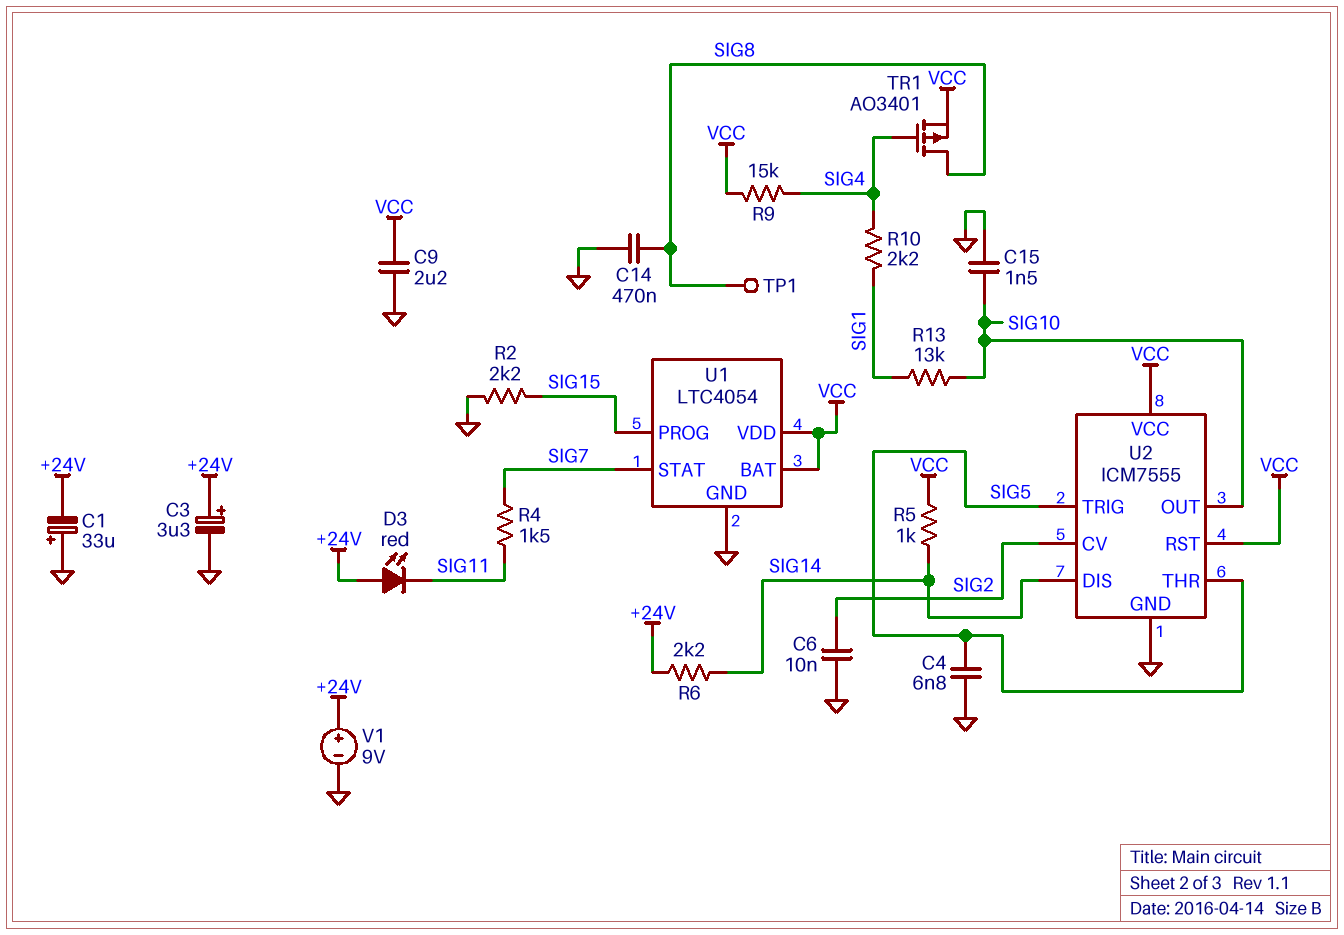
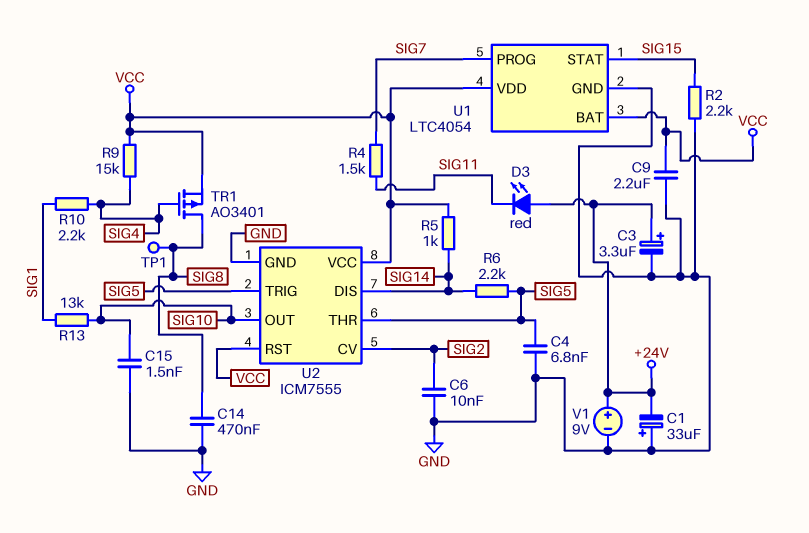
R6: 2.2k (+24V, SIG14) -> 2.2k (SIG5, SIG14)
U1 pin PROG: SIG15 -> SIG7
U1 pin STAT: SIG7 -> SIG15

